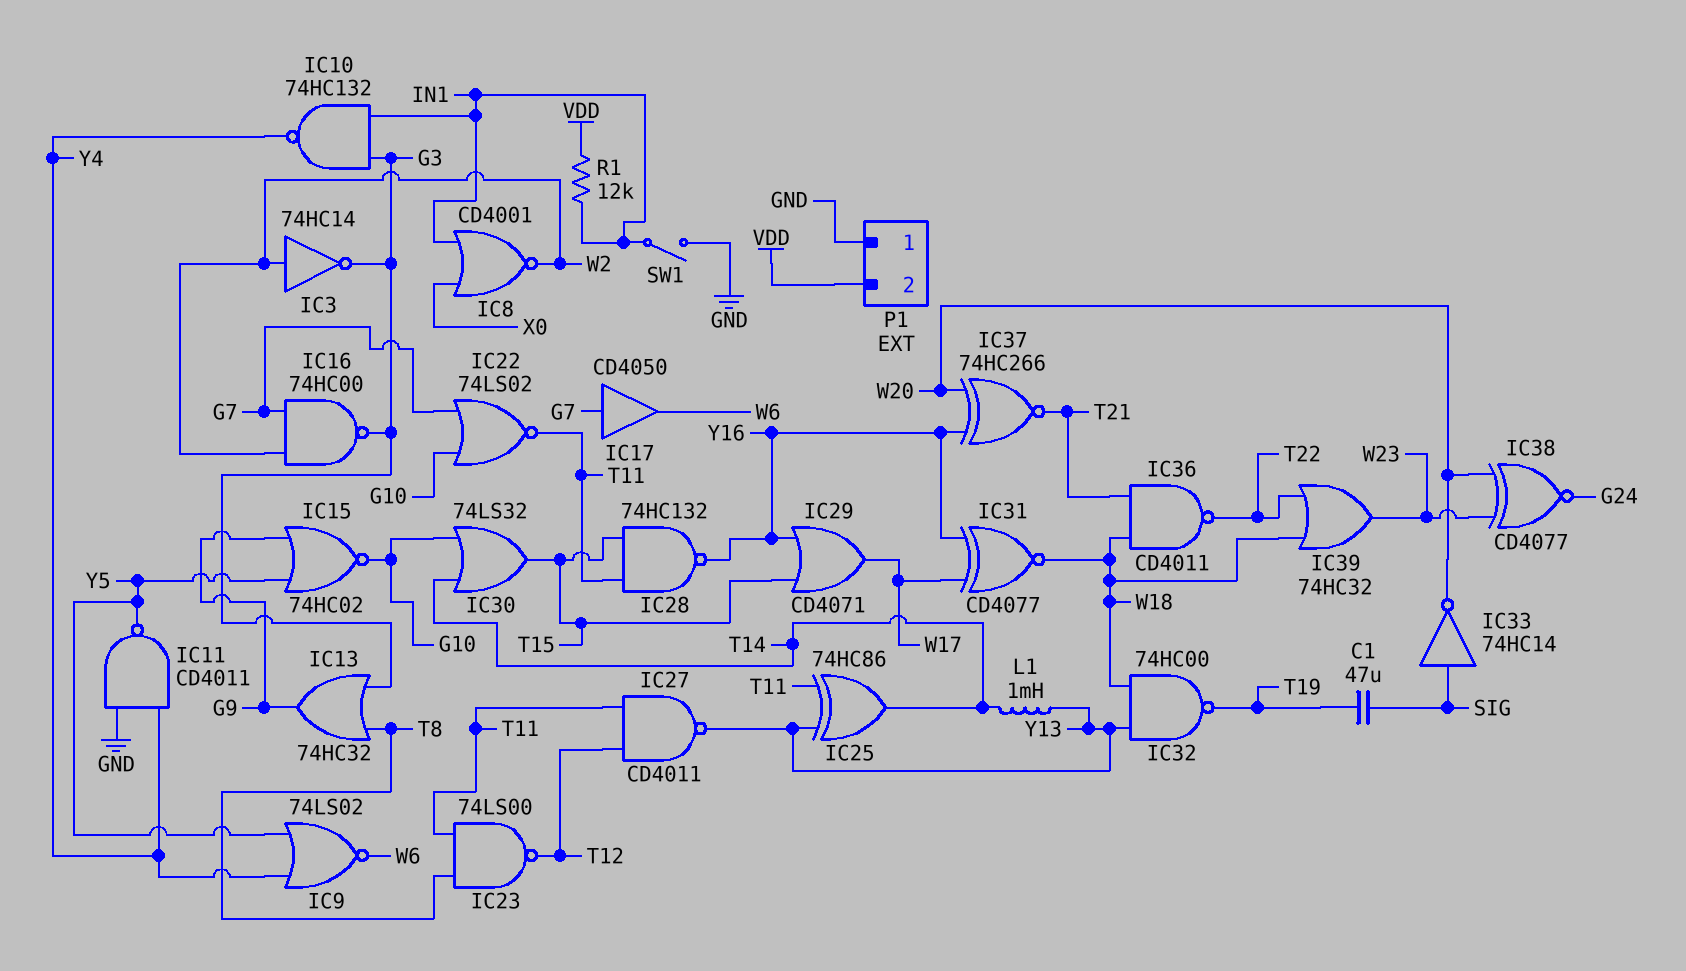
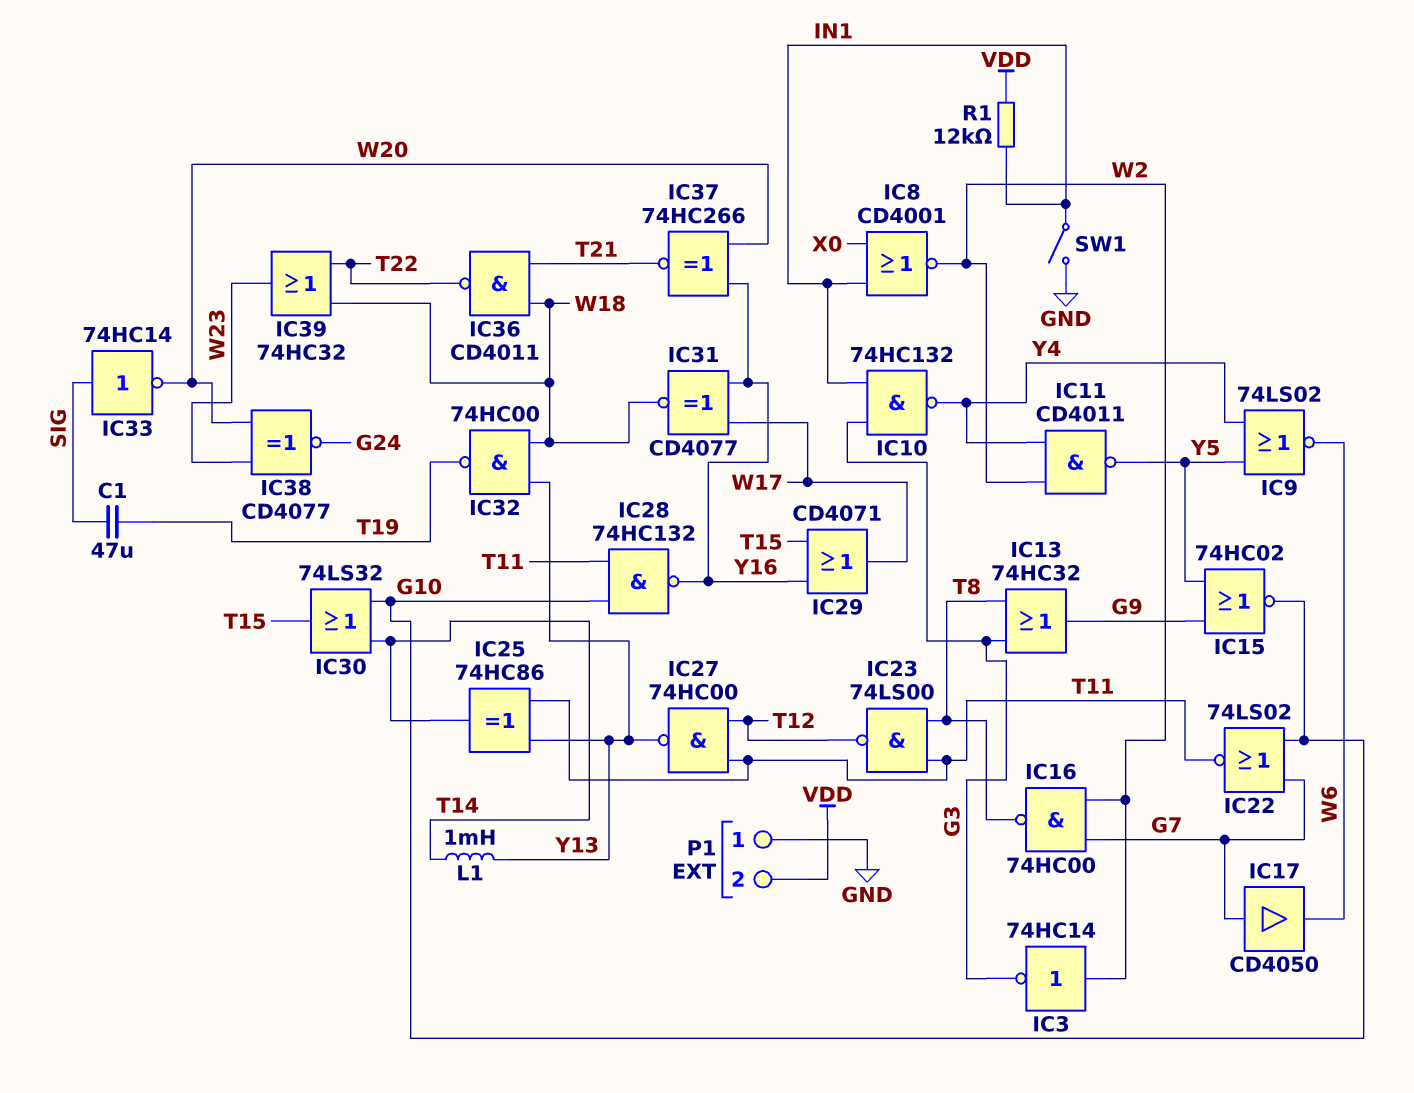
IC11: NAND CD4011 (in GND, in Y4, out Y5) -> NAND CD4011 (in W2, in Y4, out Y5)
IC16: NAND 74HC00 (in G7, in W2, out G3) -> NAND 74HC00 (in G7, in W2, out T8)
IC27: NAND CD4011 (in T11, in T12, out Y13) -> NAND 74HC00 (in T11, in T12, out Y13)
IC28: NAND 74HC132 (in T11, in T15, out Y16) -> NAND 74HC132 (in G10, in T11, out Y16)

